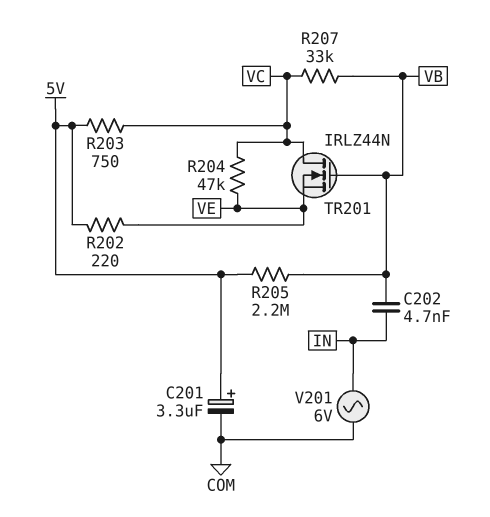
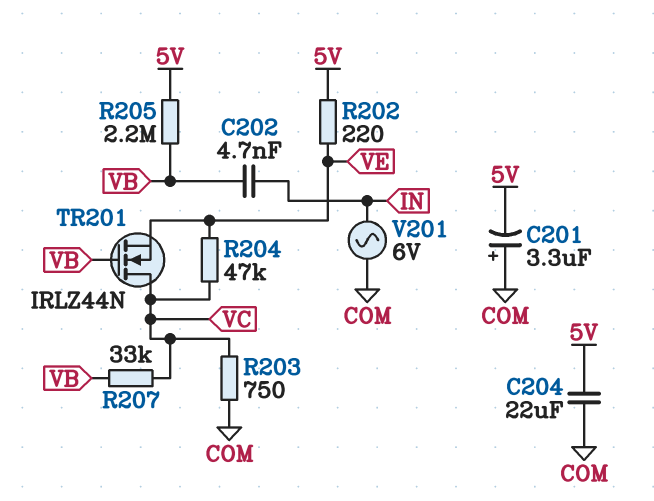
C201: 3.3uF (plus 5V, minus COM) -> 3.3uF (plus COM, minus 5V)
C204: none -> 22uF (5V, COM)
R203: 750 (5V, VC) -> 750 (COM, VC)

